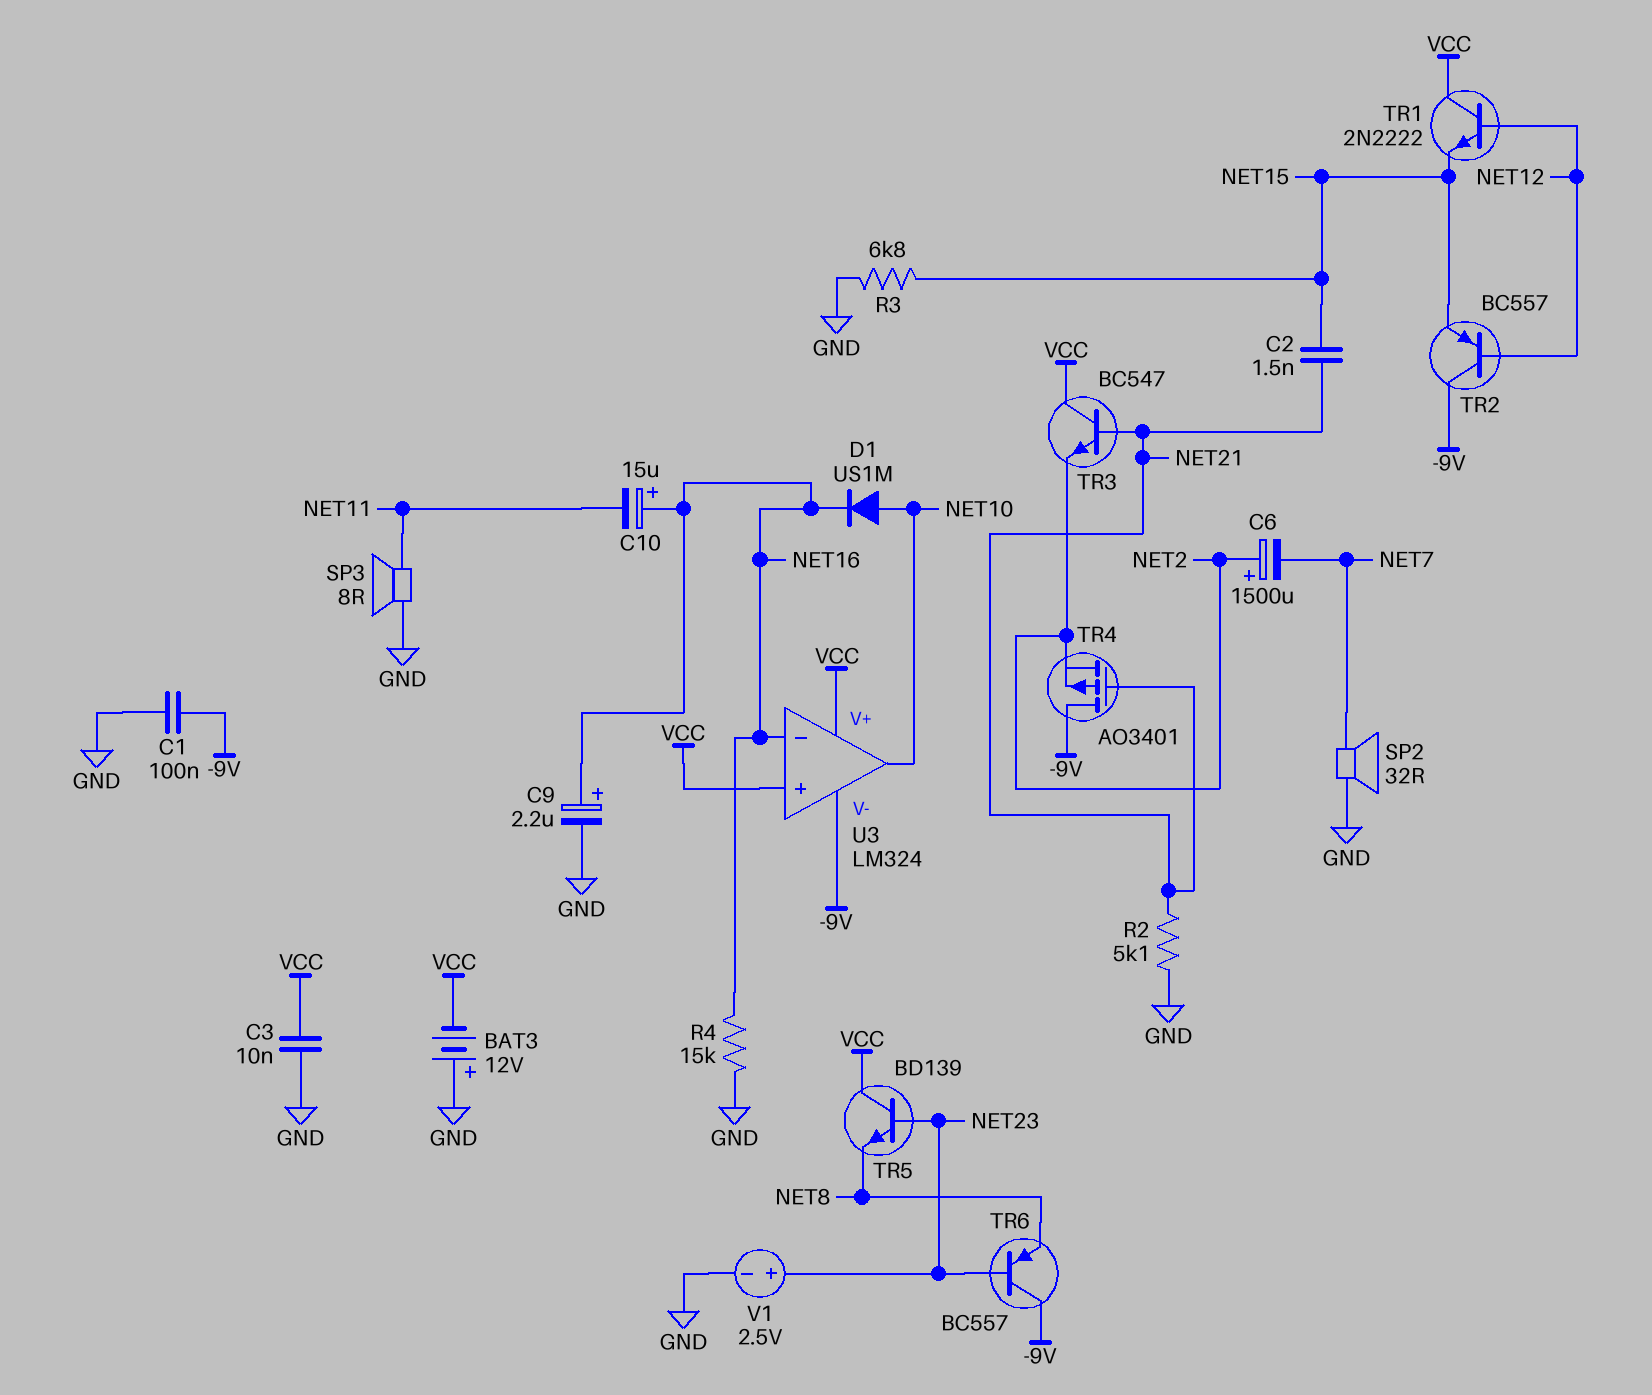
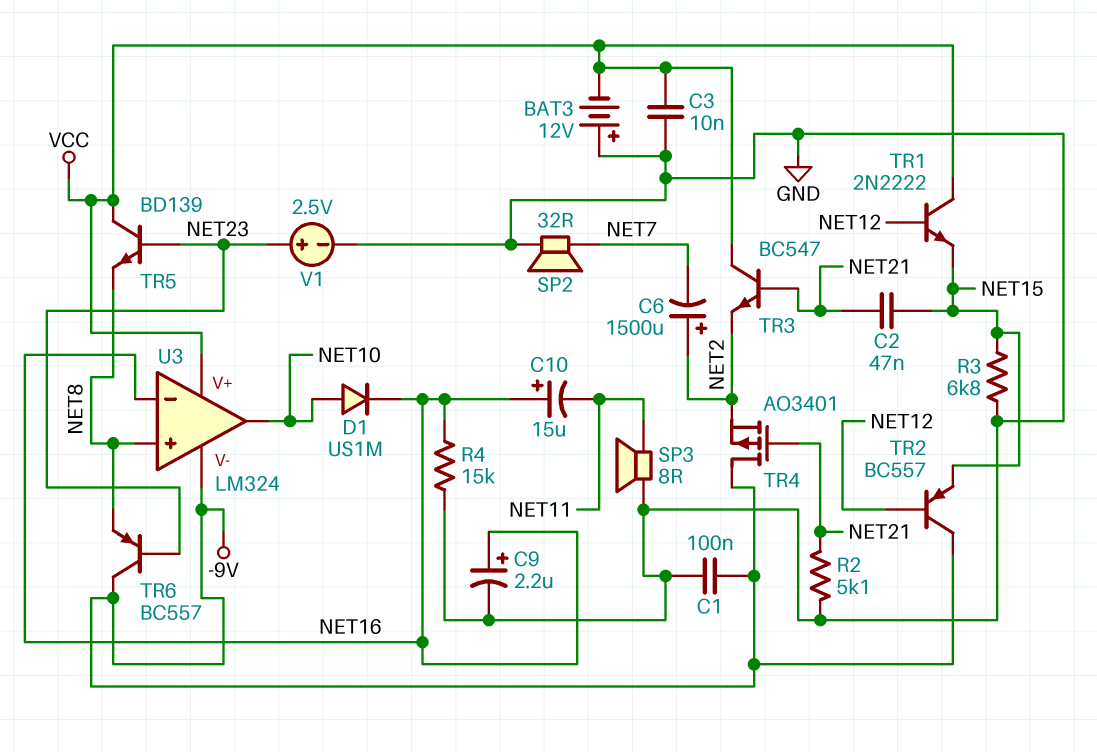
C2: 1.5nF (NET15, NET21) -> 47nF (NET15, NET21)
U3 pin in+: VCC -> NET8

